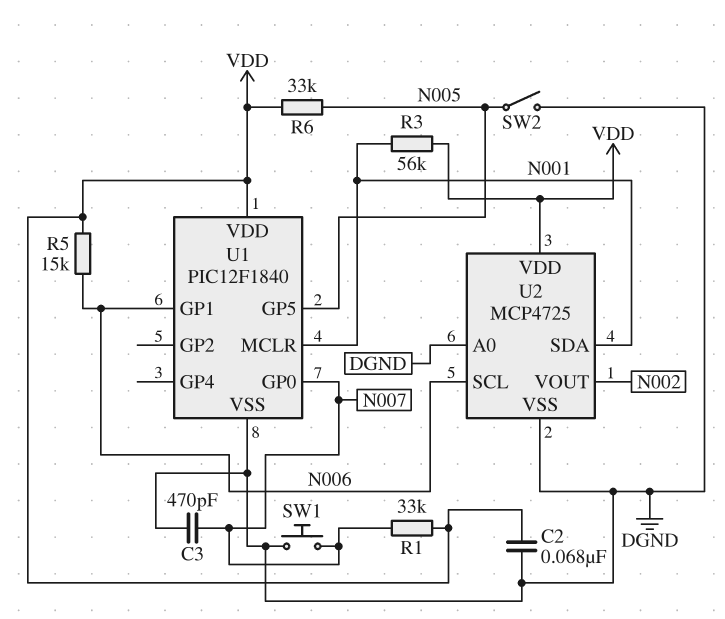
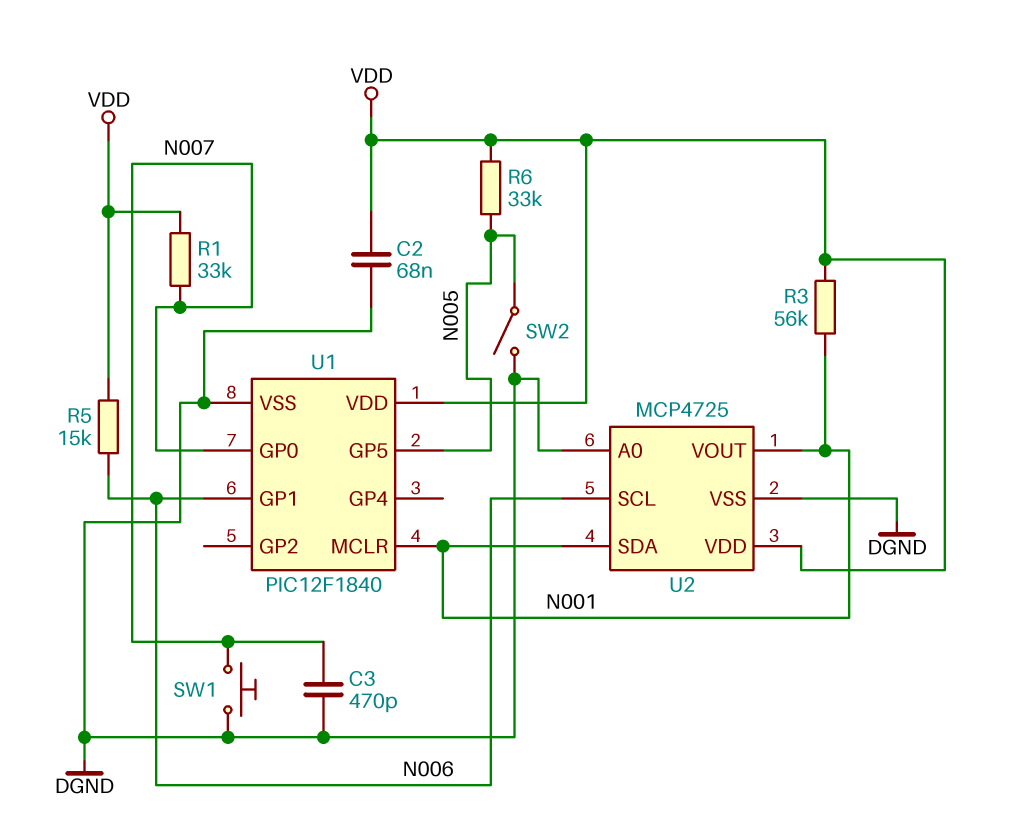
U2 pin VOUT: N002 -> N001

